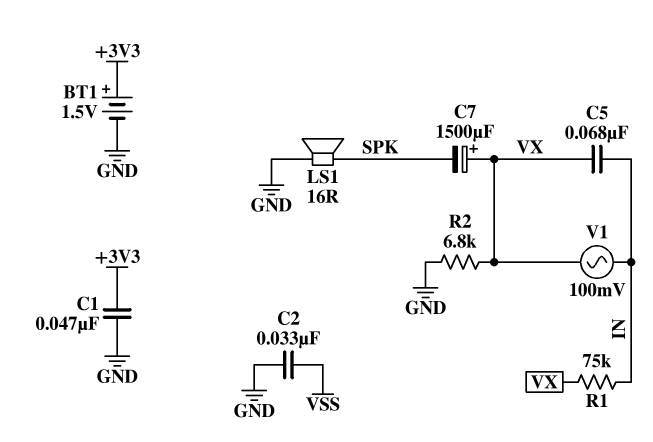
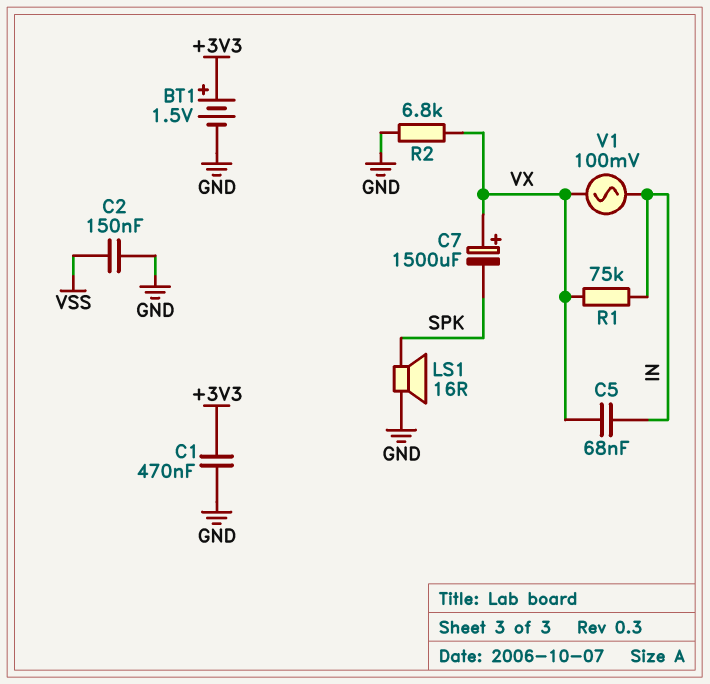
C1: 47nF (+3V3, GND) -> 470nF (+3V3, GND)
C2: 33nF (GND, VSS) -> 150nF (GND, VSS)

